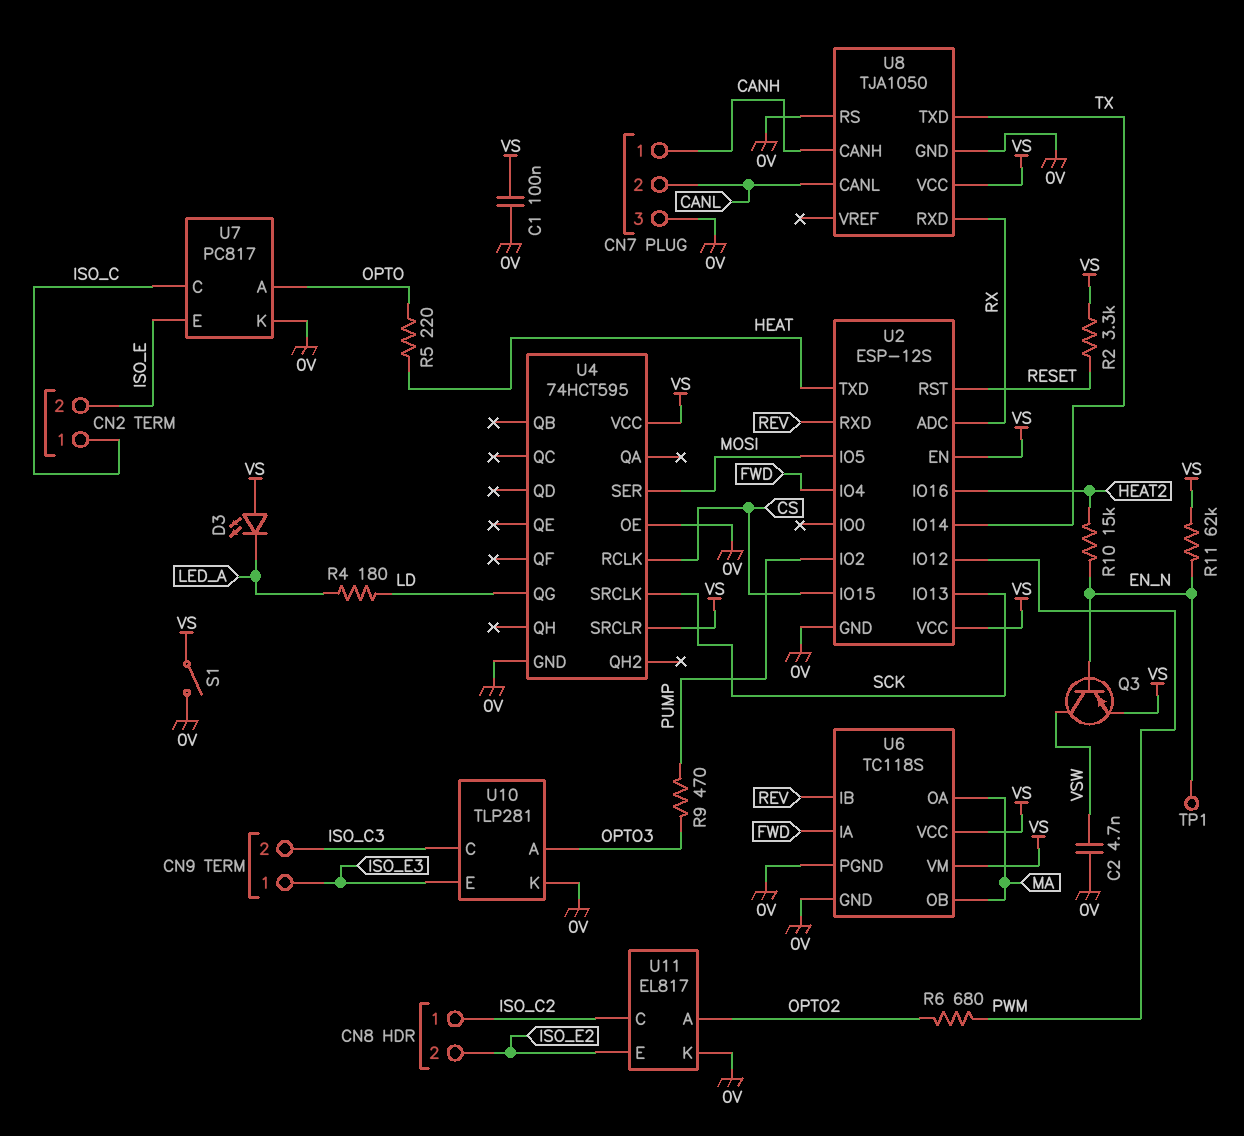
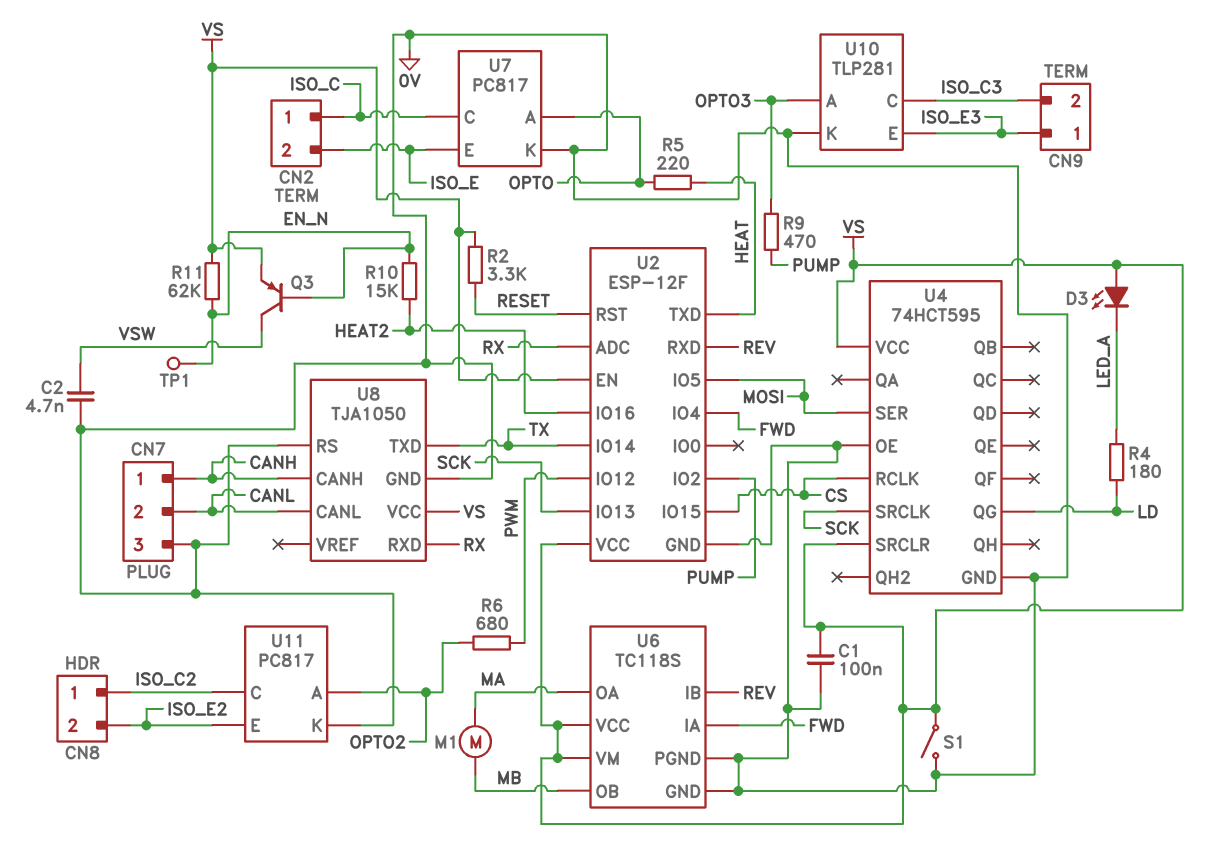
M1: none -> motor (MA, MB)
U2: ESP-12S -> ESP-12F
U6 pin OB: MA -> MB
U11: EL817 -> PC817

